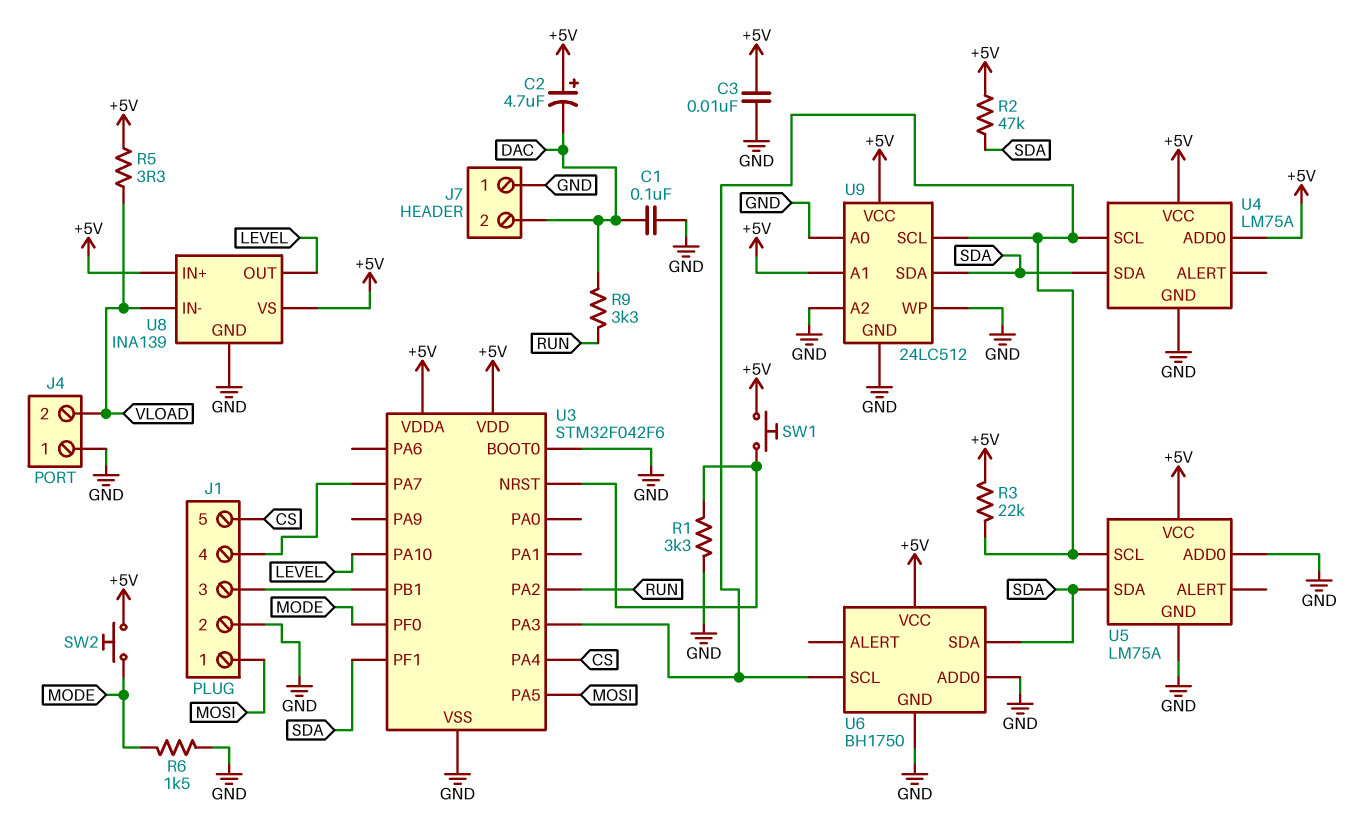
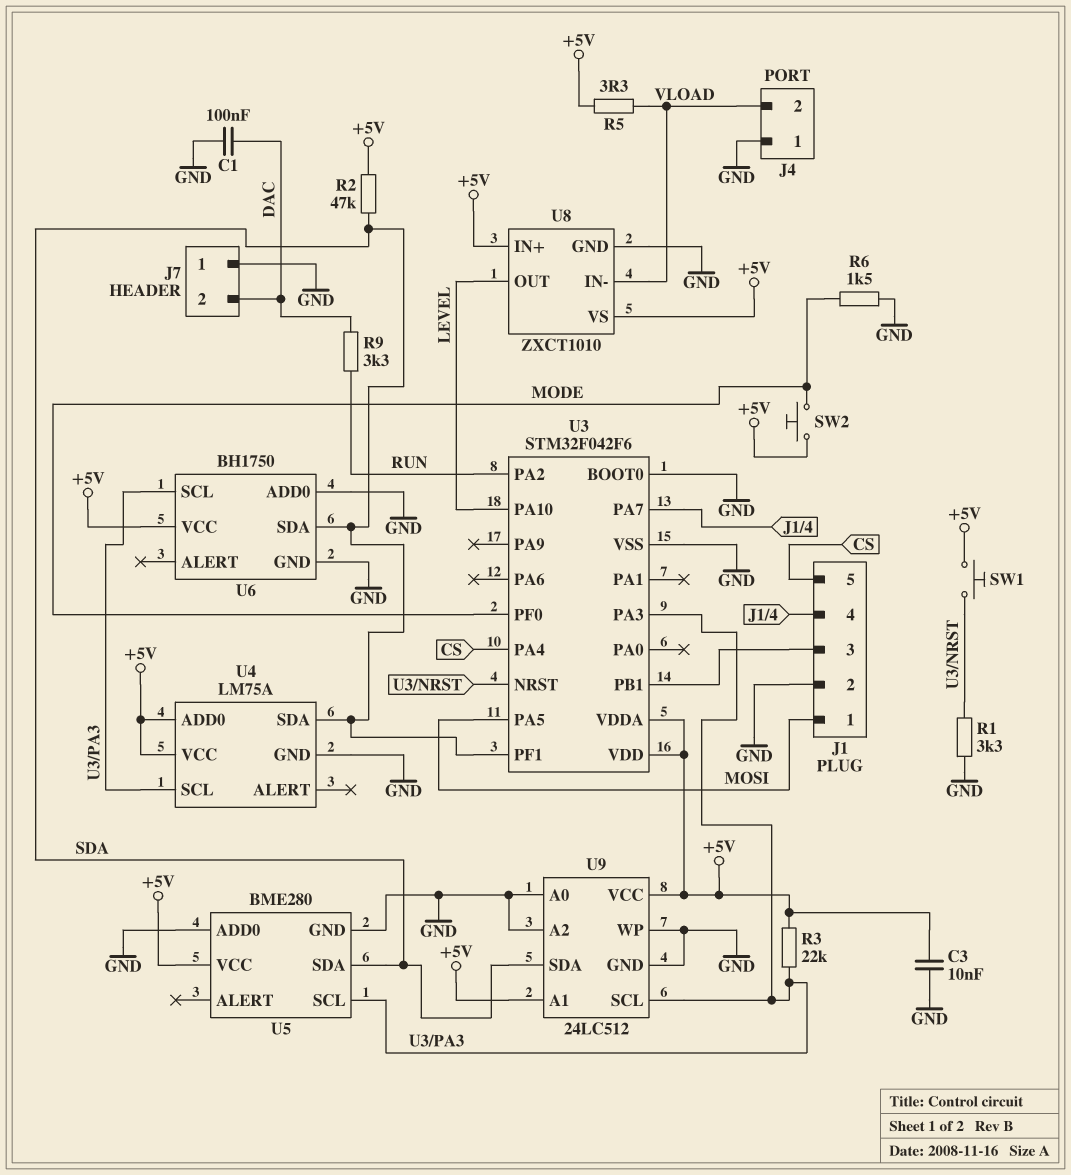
C2: 4.7uF (plus +5V, minus DAC) -> none
U5: LM75A -> BME280
U8: INA139 -> ZXCT1010

